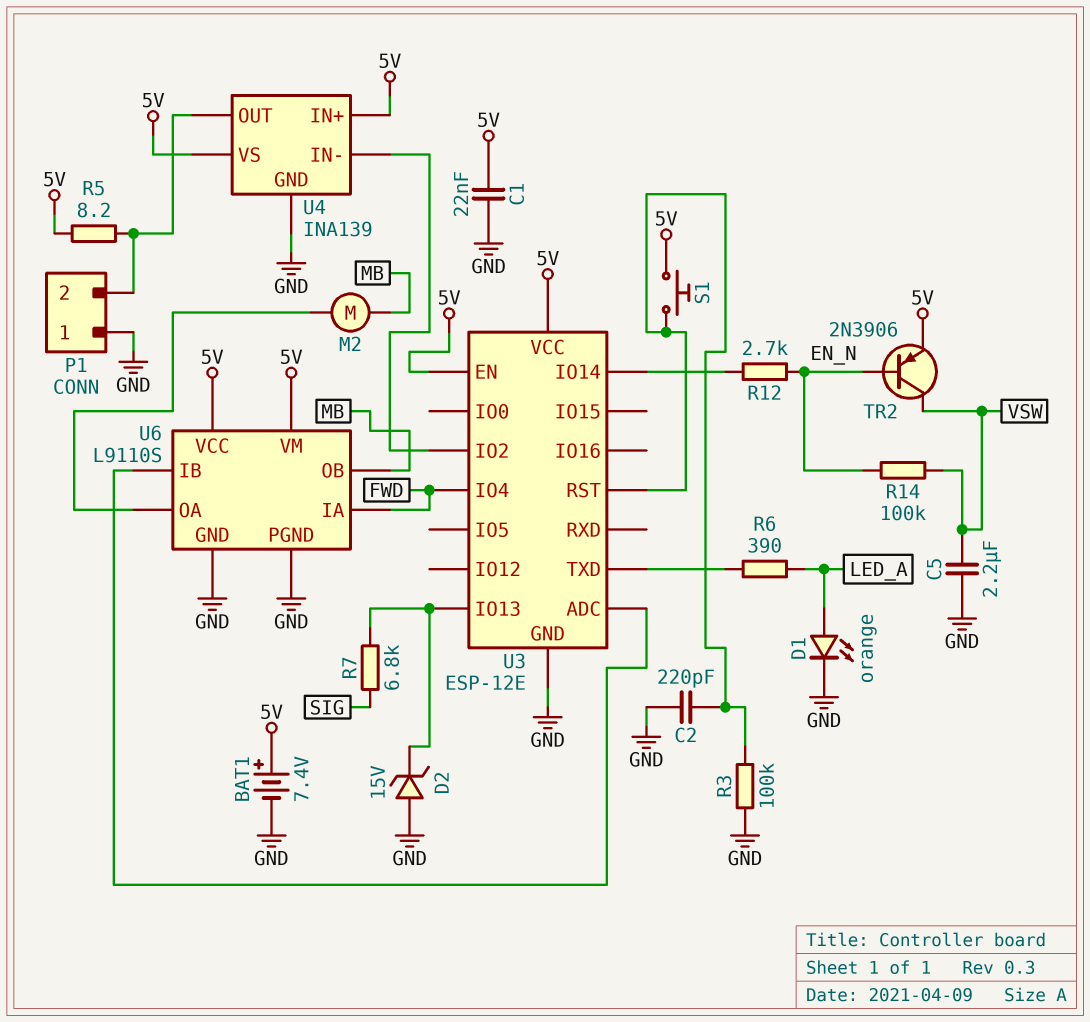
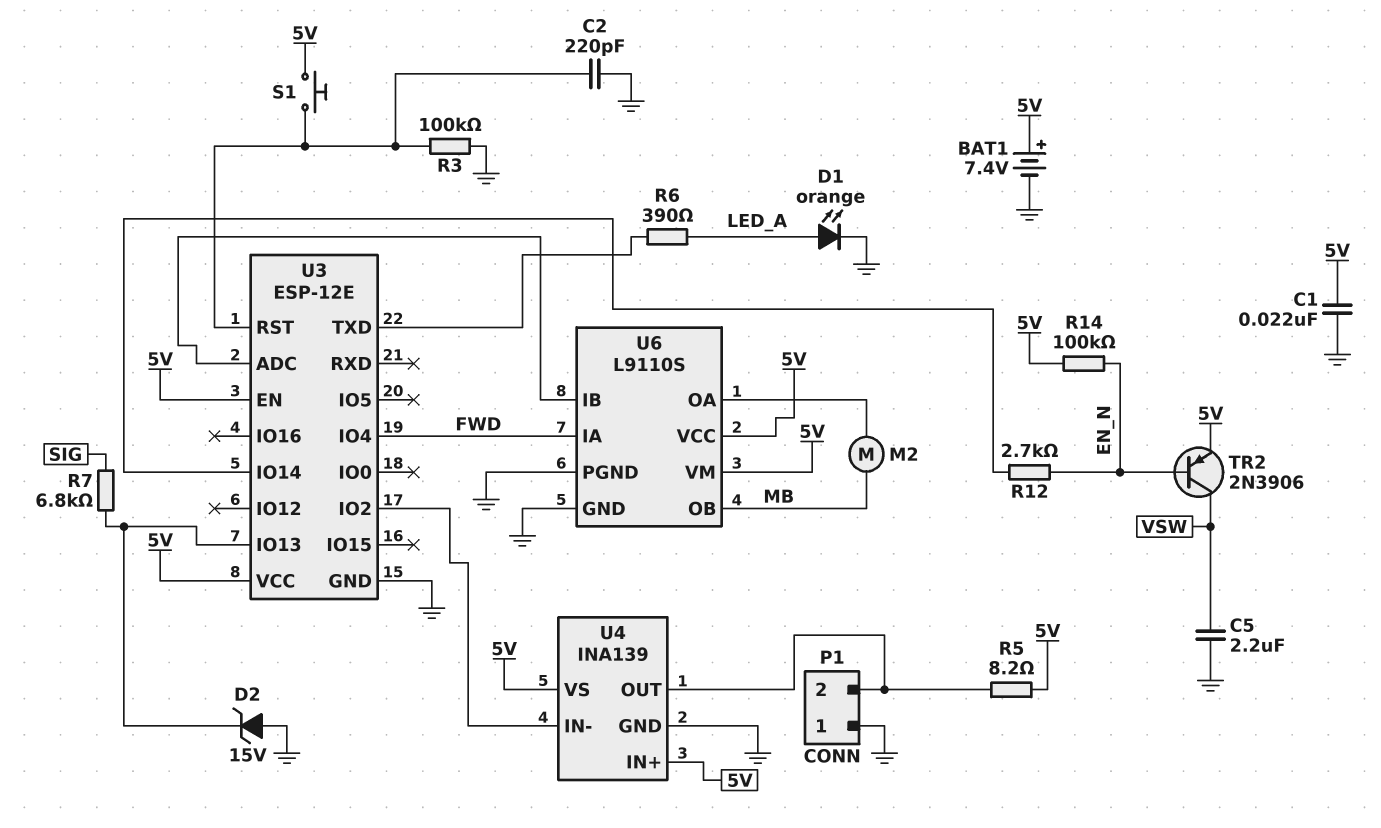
R14: 100k (EN_N, VSW) -> 100k (5V, EN_N)

